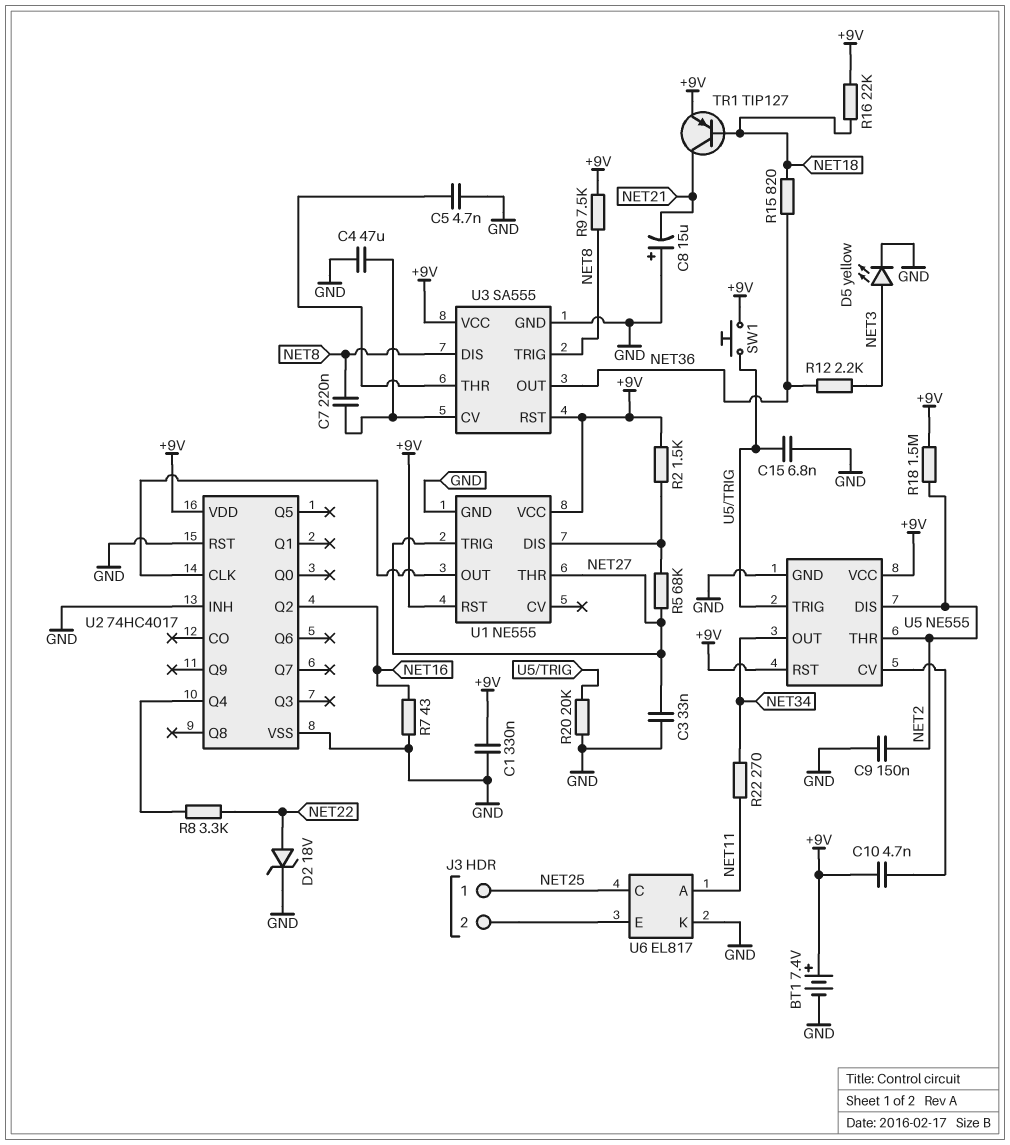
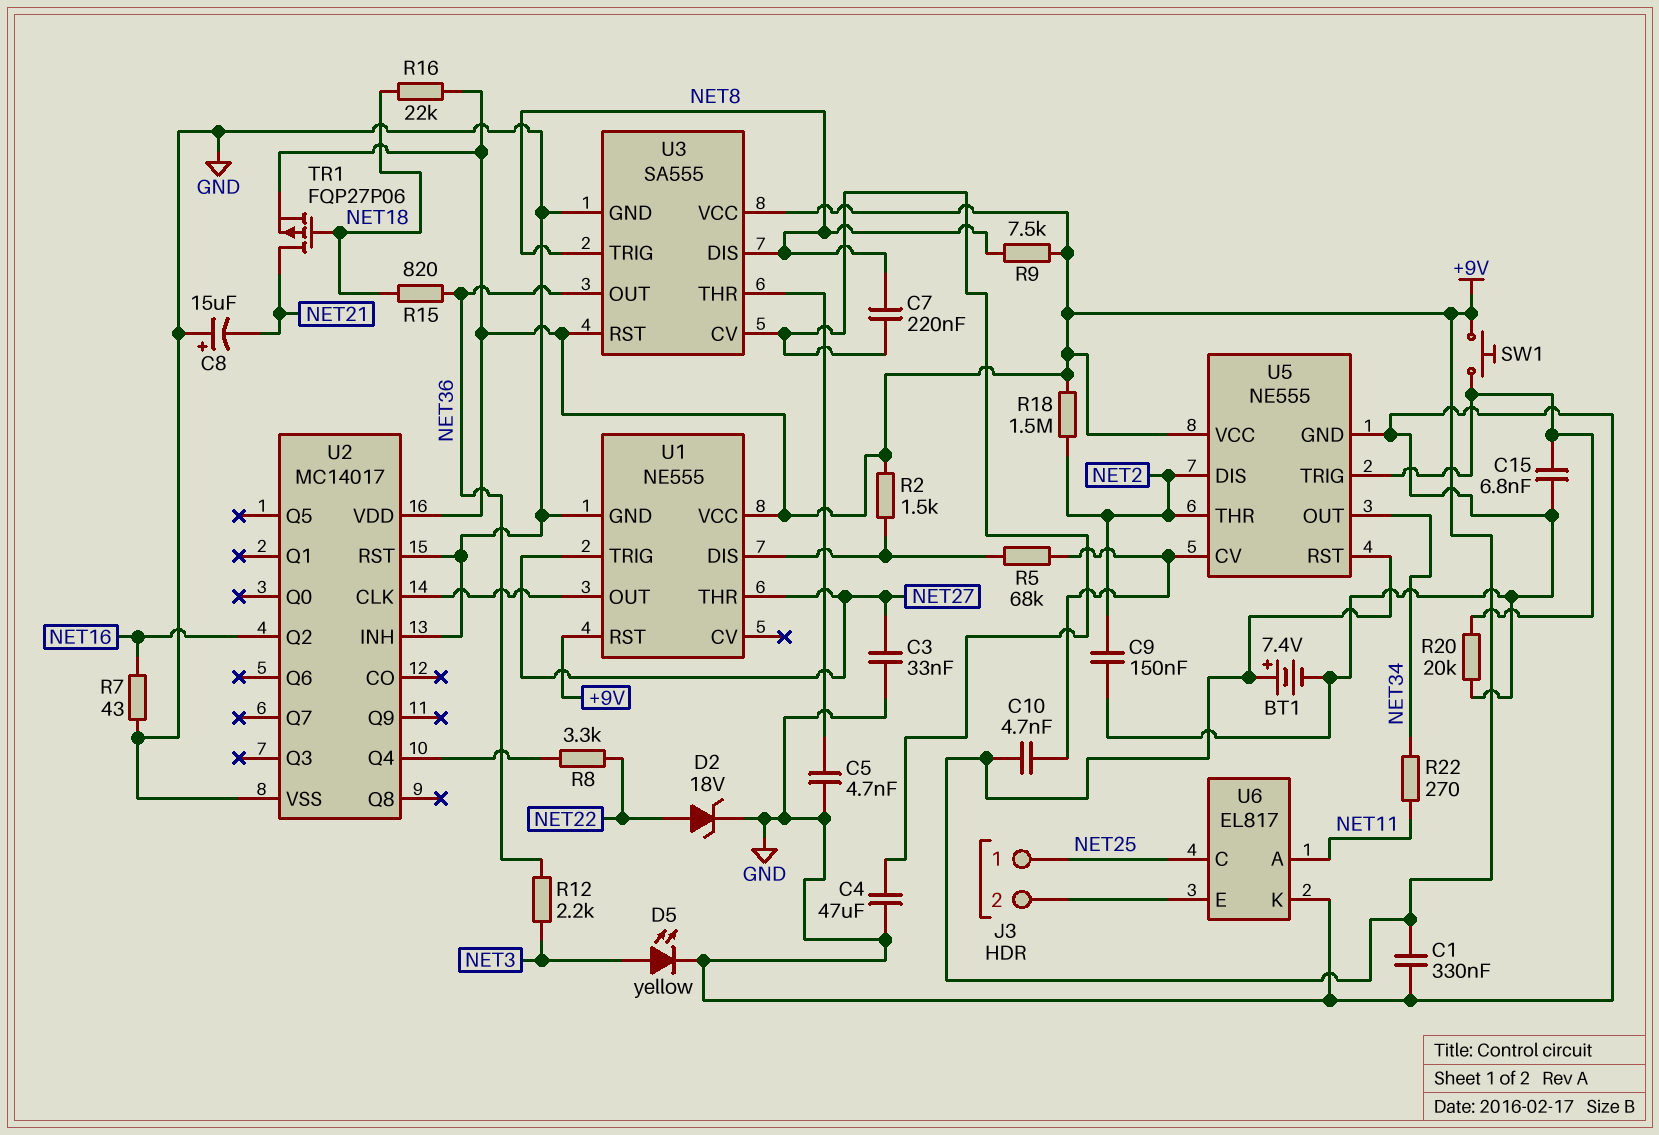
R5: 68k (NET27, U1/DIS) -> 68k (U1/DIS, U5/CV)
TR1: PNP TIP127 (B NET18, C NET21, E +9V) -> PMOS FQP27P06 (G NET18, D NET21, S +9V)
U2: 74HC4017 -> MC14017

